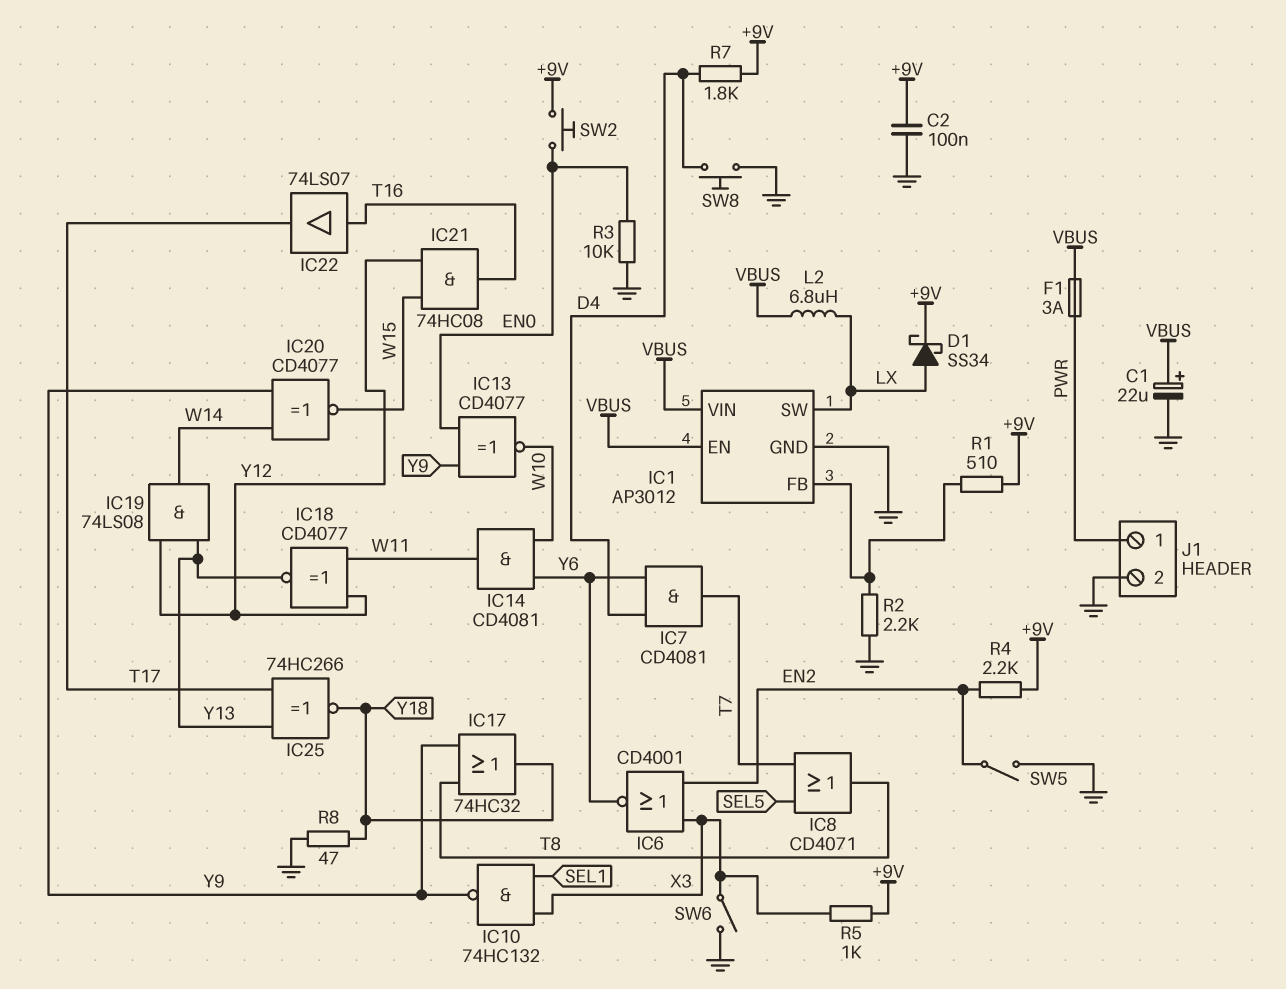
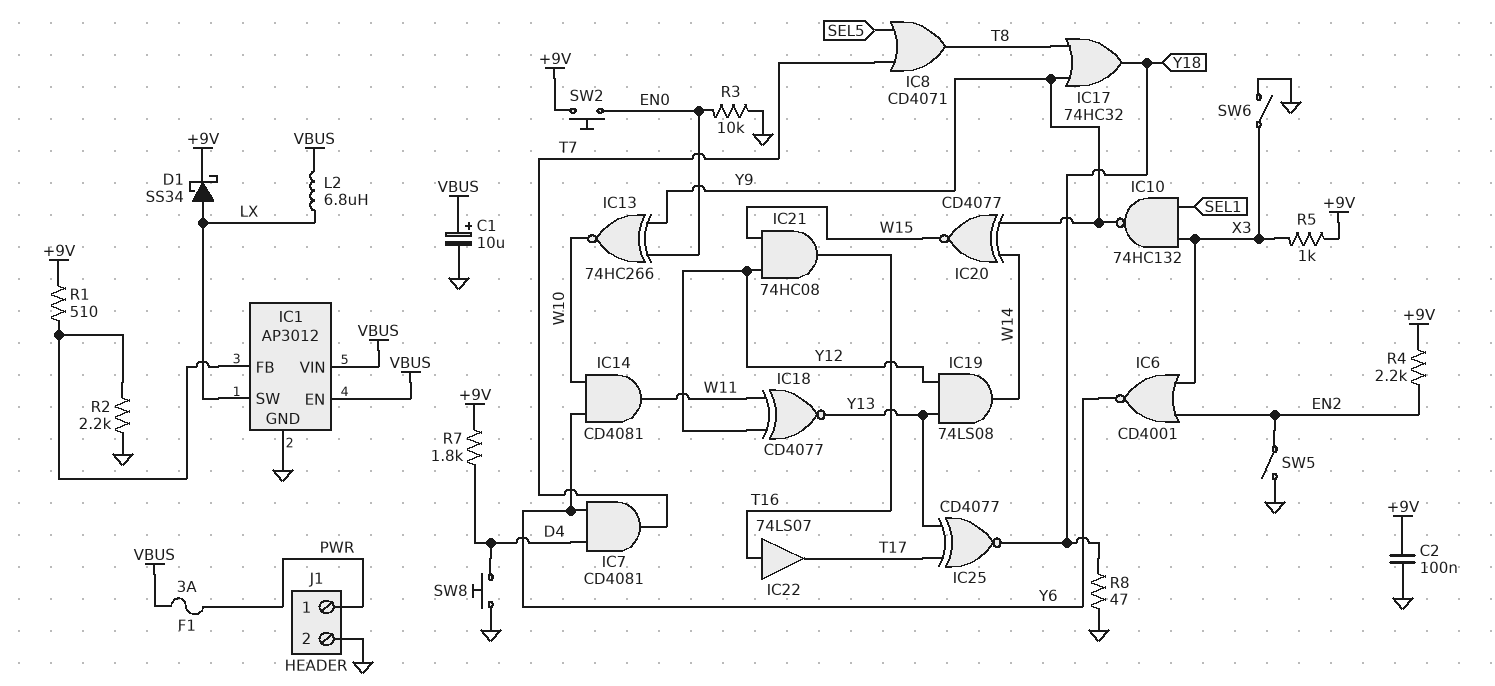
C1: 22uF (plus VBUS, minus GND) -> 10uF (plus VBUS, minus GND)
IC13: XNOR CD4077 (in EN0, in Y9, out W10) -> XNOR 74HC266 (in EN0, in Y9, out W10)
IC25: XNOR 74HC266 (in T17, in Y13, out Y18) -> XNOR CD4077 (in T17, in Y13, out Y18)

